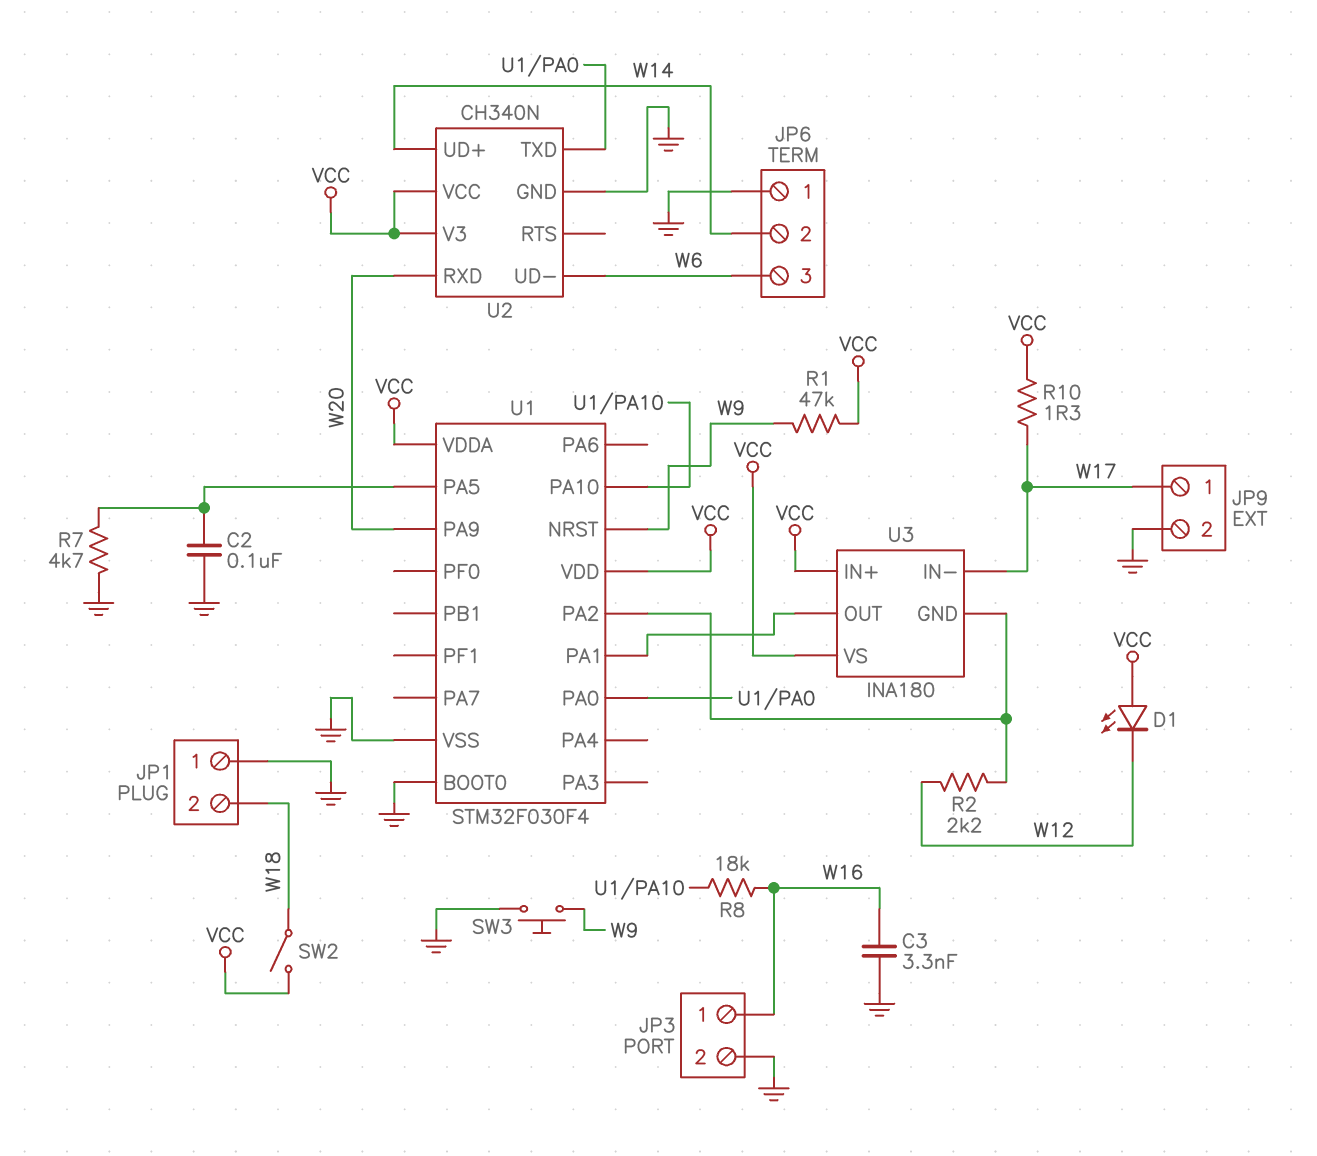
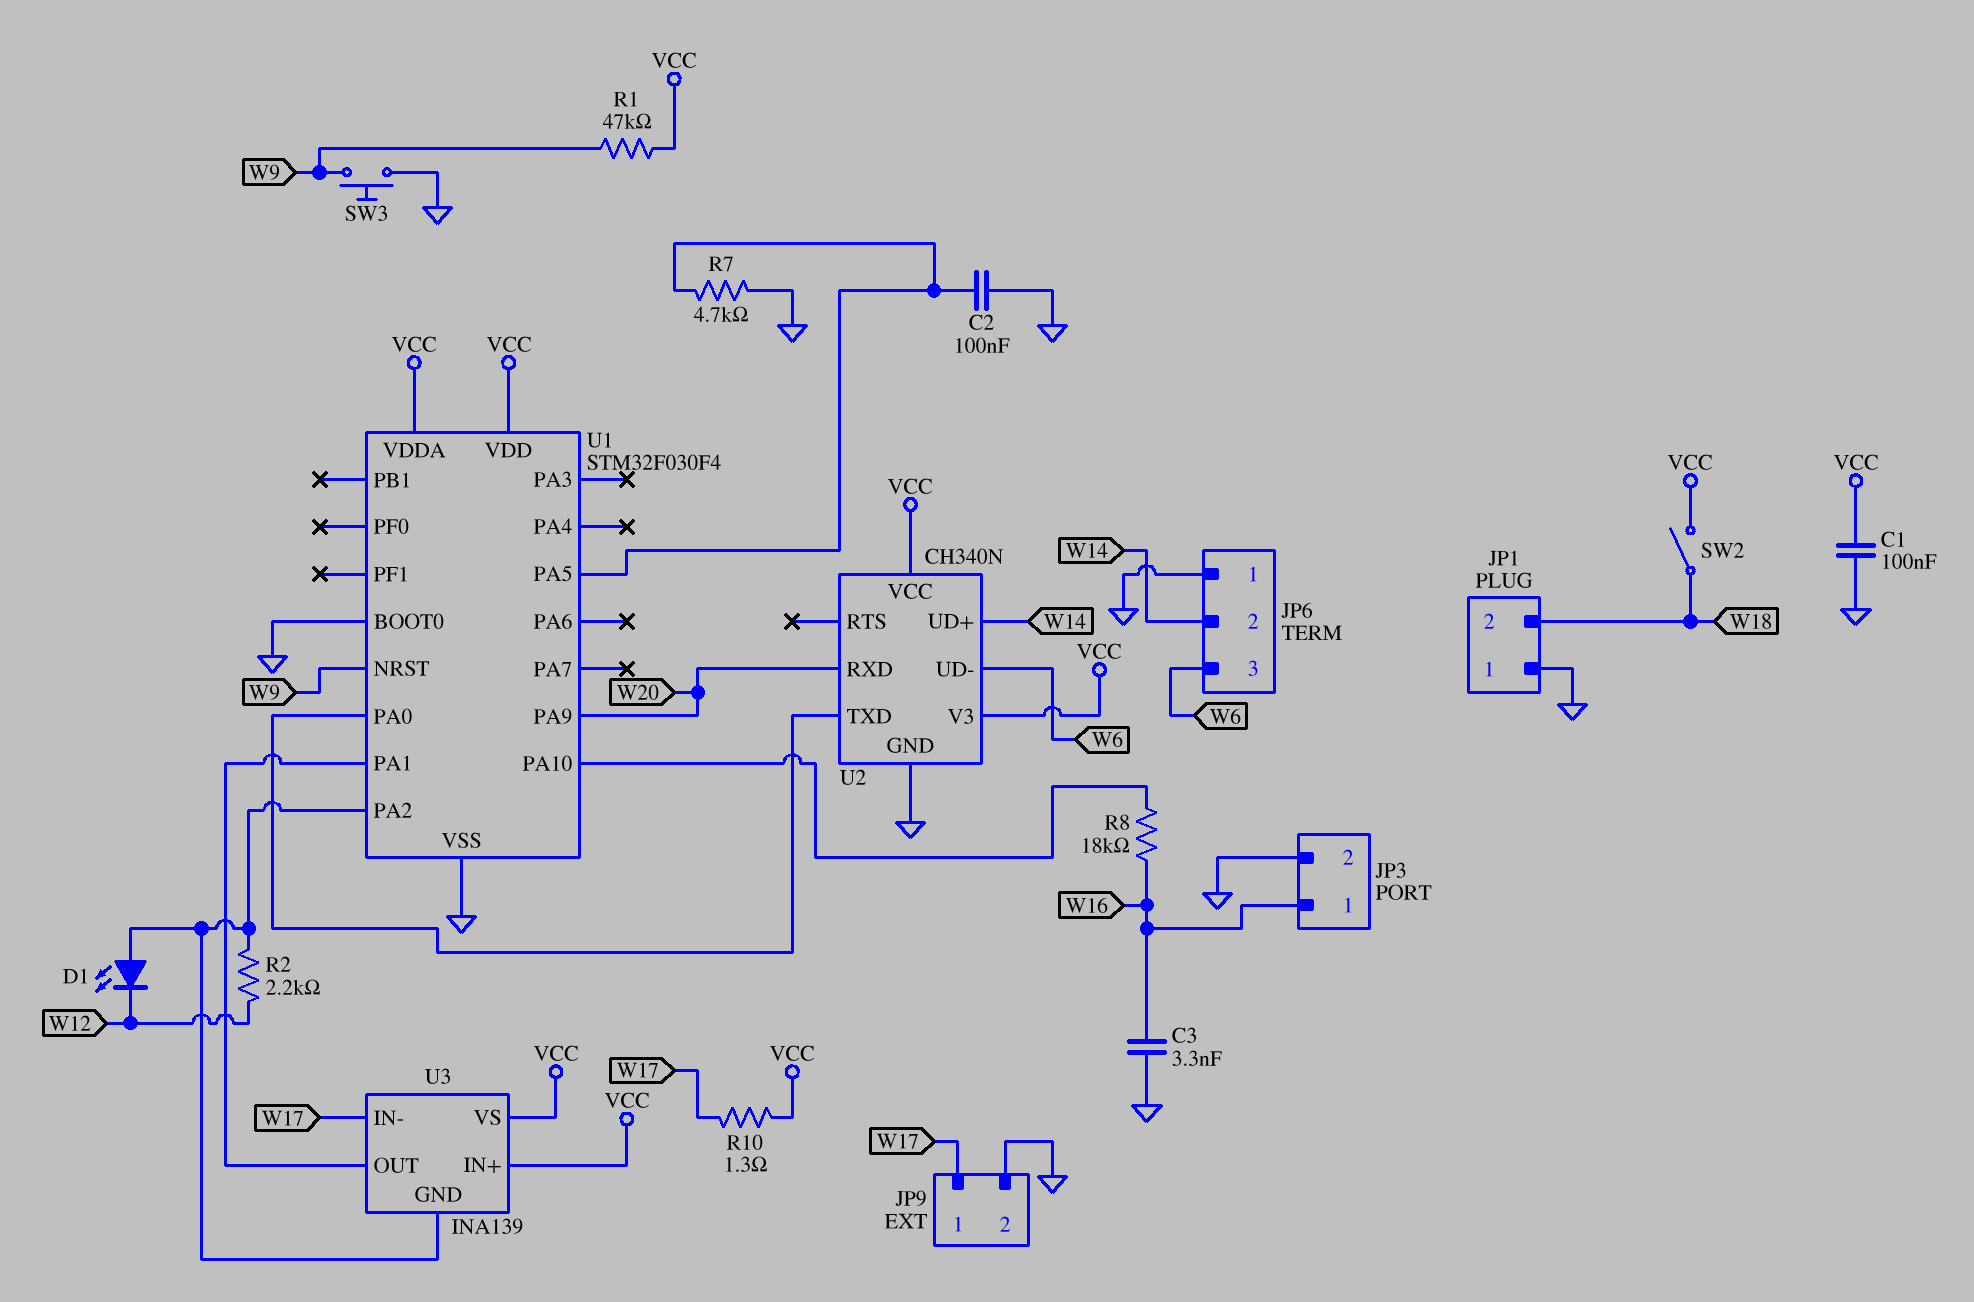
C1: none -> 100nF (GND, VCC)
D1: LED (A VCC, K W12) -> LED (A U1/PA2, K W12)
U3: INA180 -> INA139

